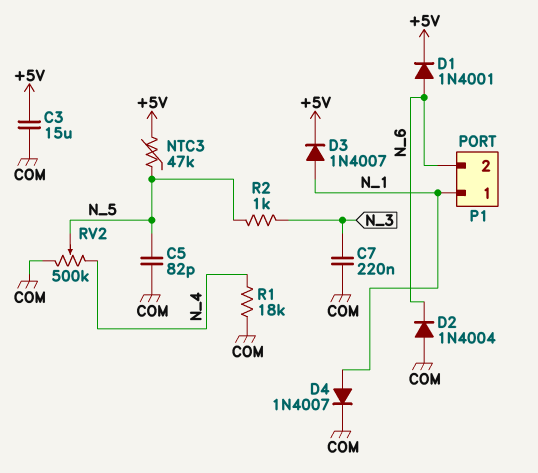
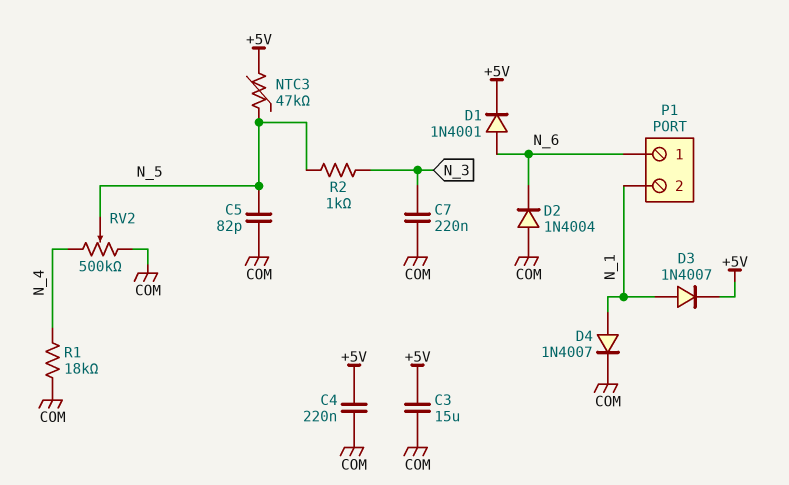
C4: none -> 220nF (+5V, COM)
P1 pin 1: N_1 -> N_6
P1 pin 2: N_6 -> N_1

